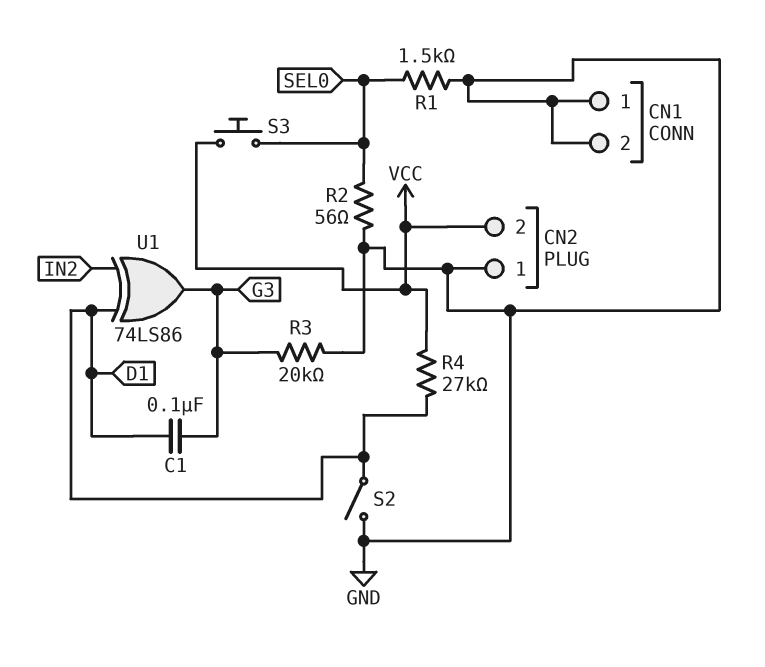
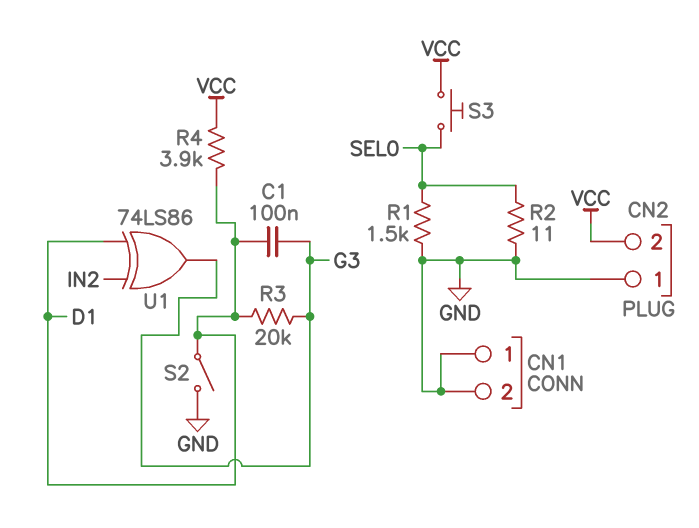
R2: 56 (GND, SEL0) -> 11 (GND, SEL0)
R3: 20k (G3, GND) -> 20k (D1, G3)
R4: 27k (D1, VCC) -> 3.9k (D1, VCC)

